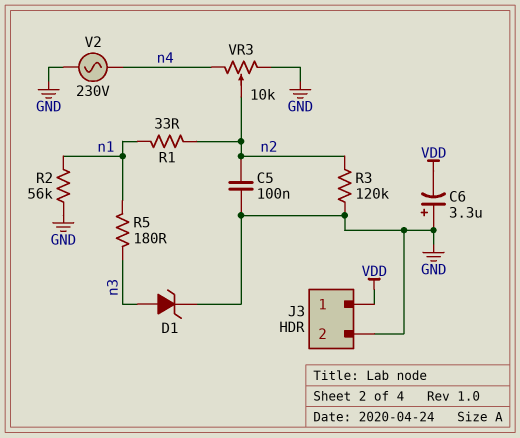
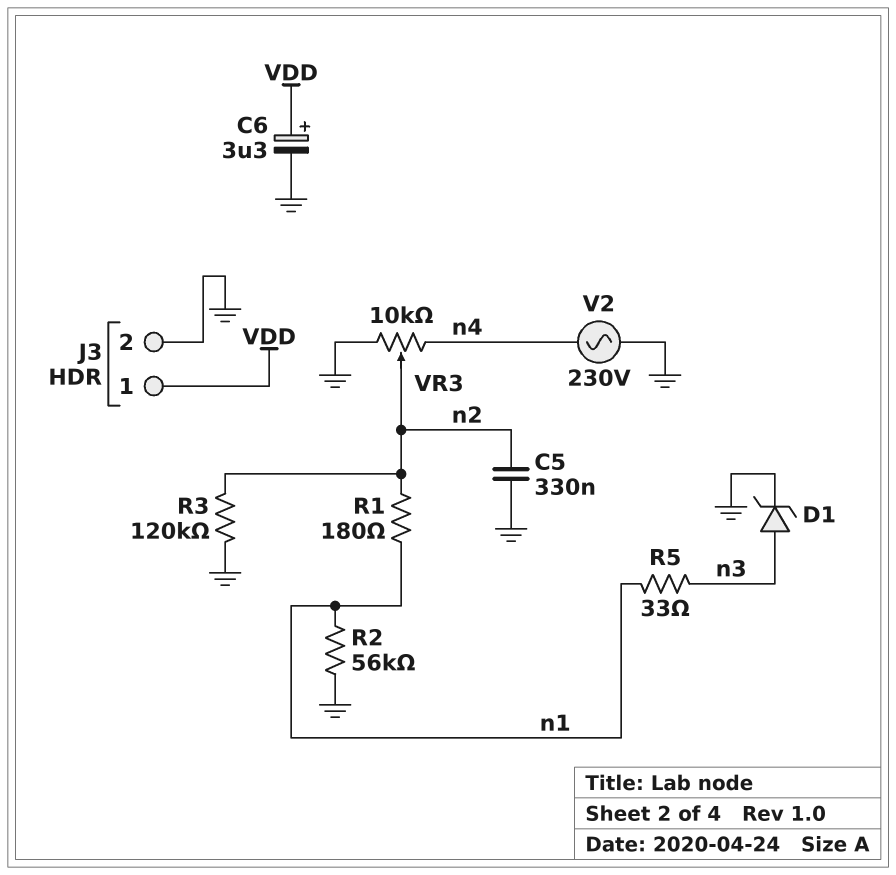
C5: 100nF (GND, n2) -> 330nF (GND, n2)
C6: 3.3uF (plus GND, minus VDD) -> 3.3uF (plus VDD, minus GND)
R1: 33 (n1, n2) -> 180 (n1, n2)
R5: 180 (n1, n3) -> 33 (n1, n3)

